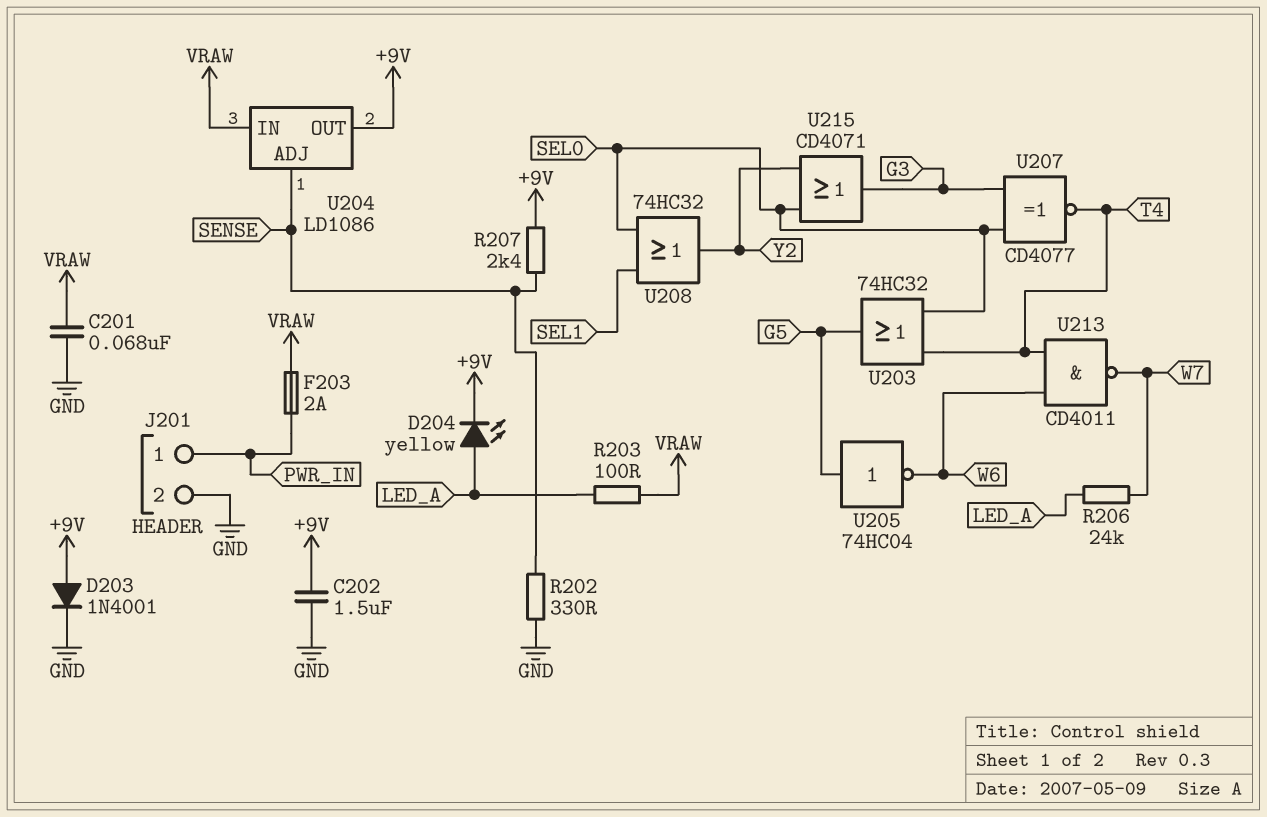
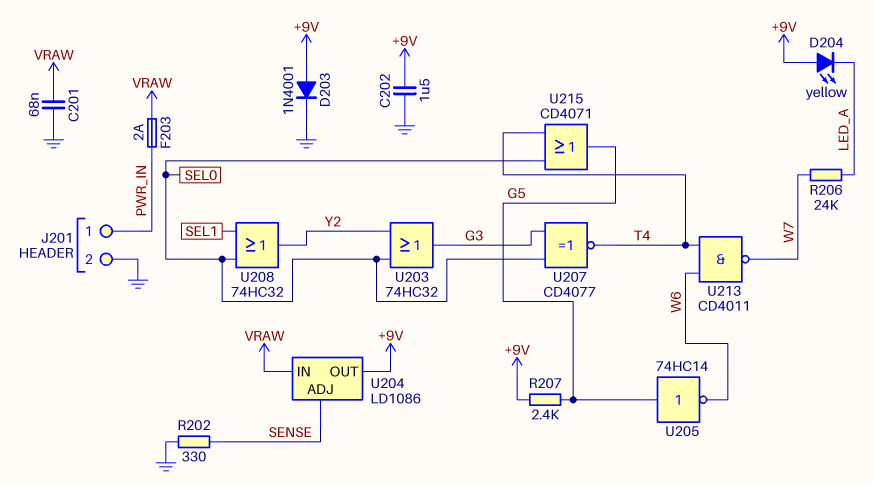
D204: LED yellow (A LED_A, K +9V) -> LED yellow (A +9V, K LED_A)
R203: 100 (LED_A, VRAW) -> none
R207: 2.4k (+9V, SENSE) -> 2.4k (+9V, G5)
U203: OR 74HC32 (in SEL0, in T4, out G5) -> OR 74HC32 (in SEL0, in Y2, out G3)
U205: NOT 74HC04 (in G5, out W6) -> NOT 74HC14 (in G5, out W6)
U215: OR CD4071 (in SEL0, in Y2, out G3) -> OR CD4071 (in SEL0, in T4, out G5)

